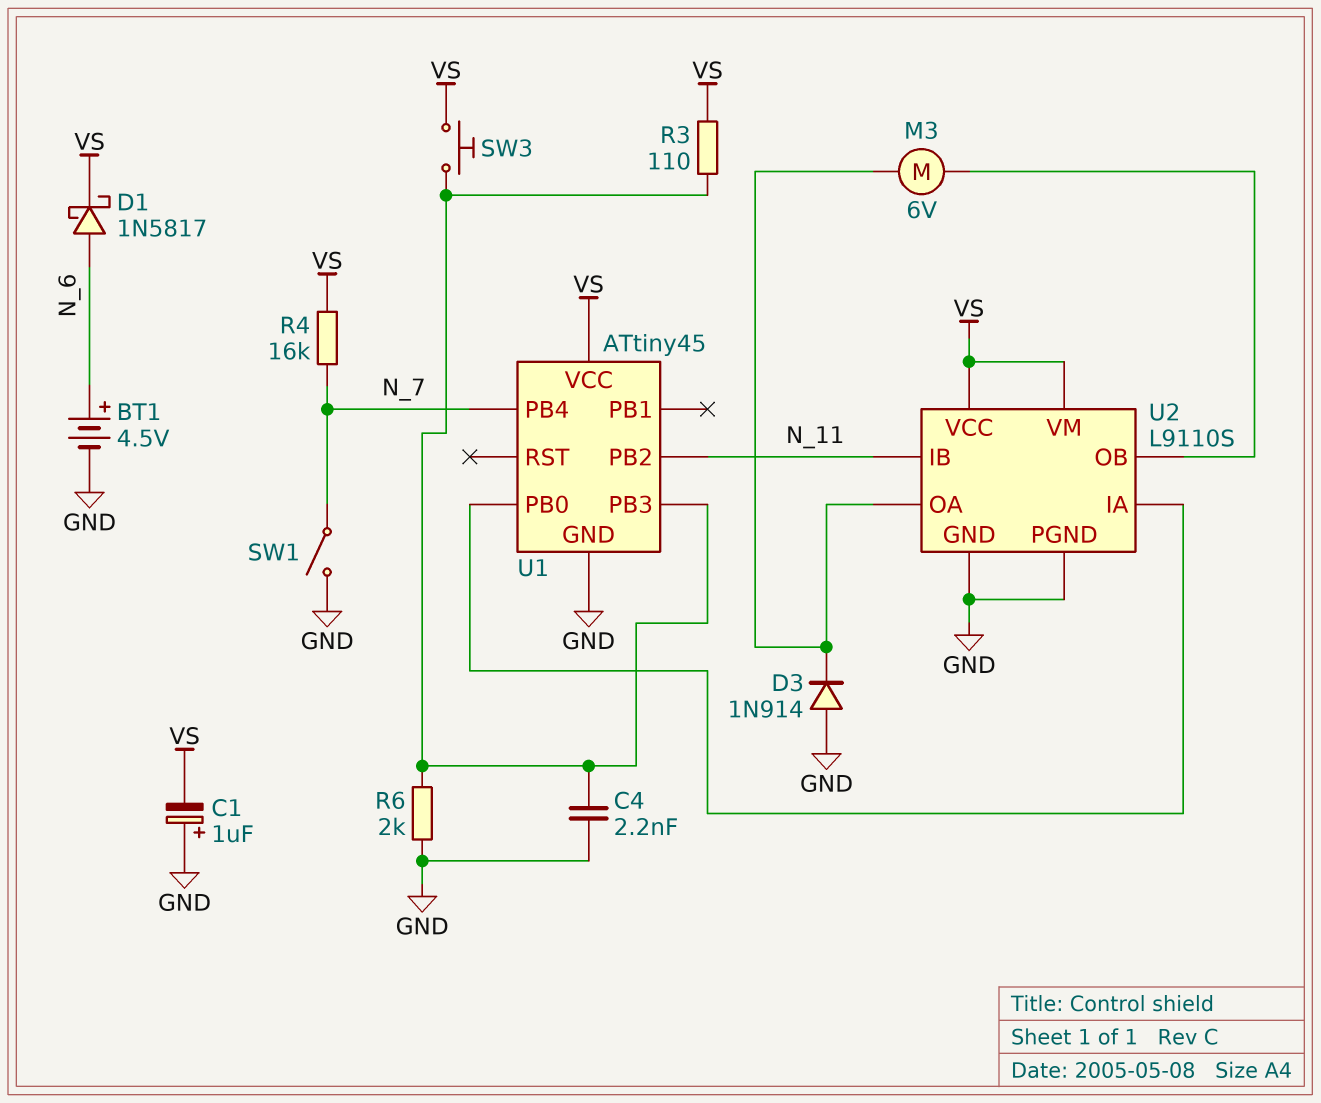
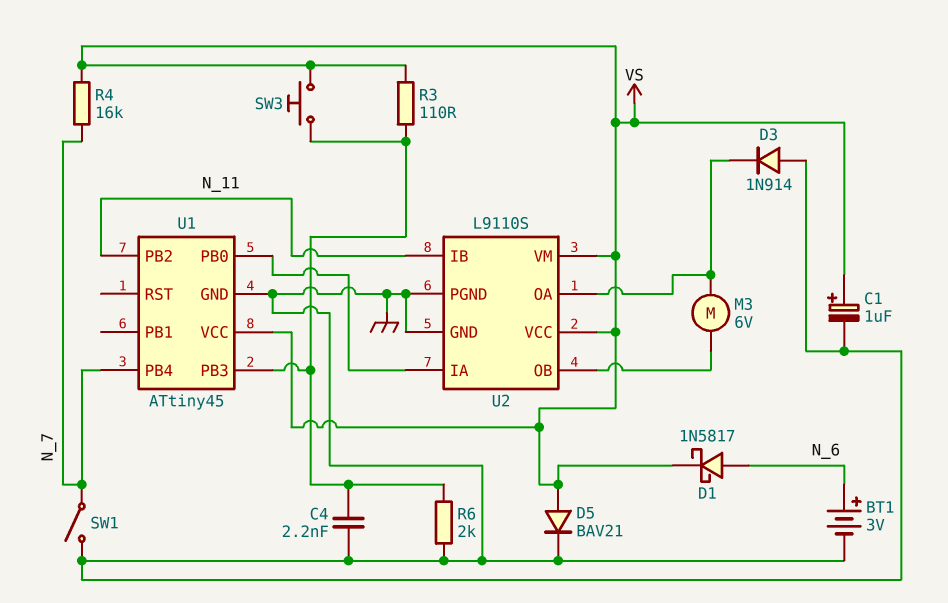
BT1: 4.5V (plus N_6, minus GND) -> 3V (plus N_6, minus GND)
C1: 1uF (plus GND, minus VS) -> 1uF (plus VS, minus GND)
D5: none -> diode BAV21 (A VS, K GND)

